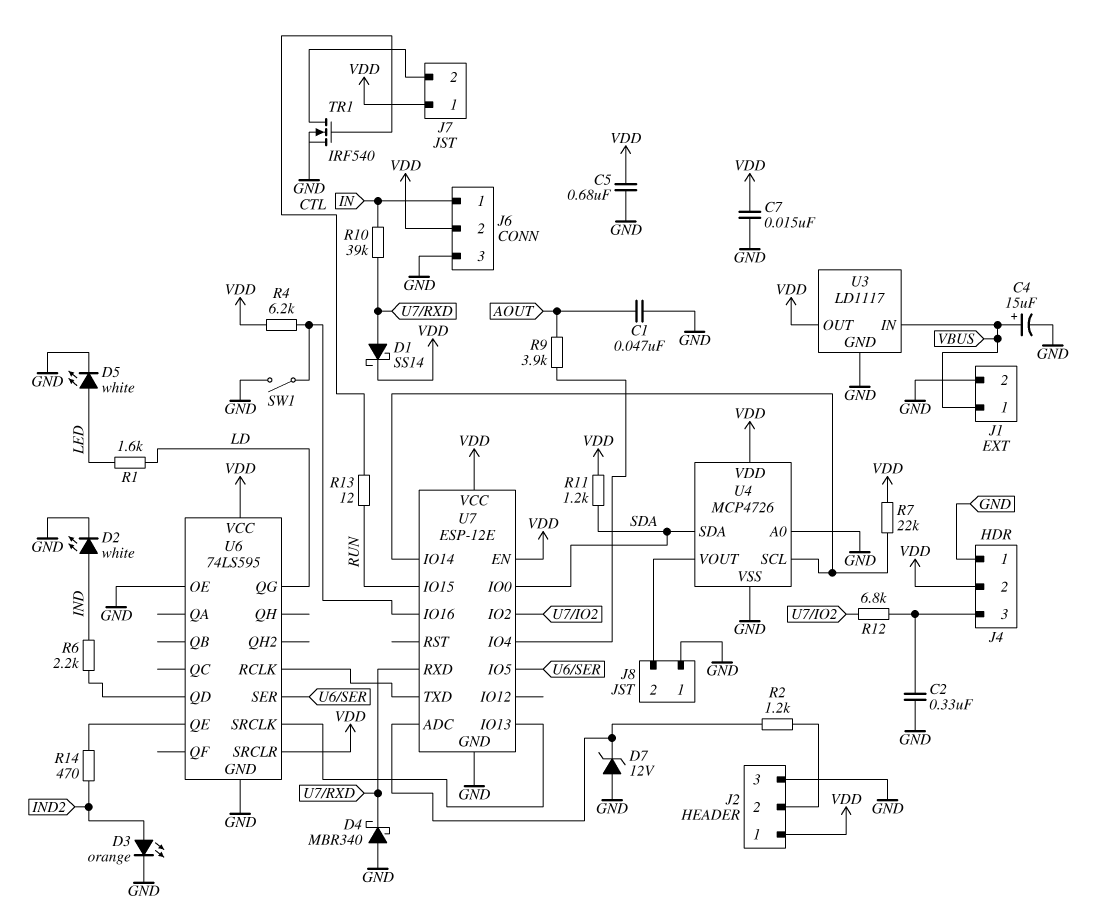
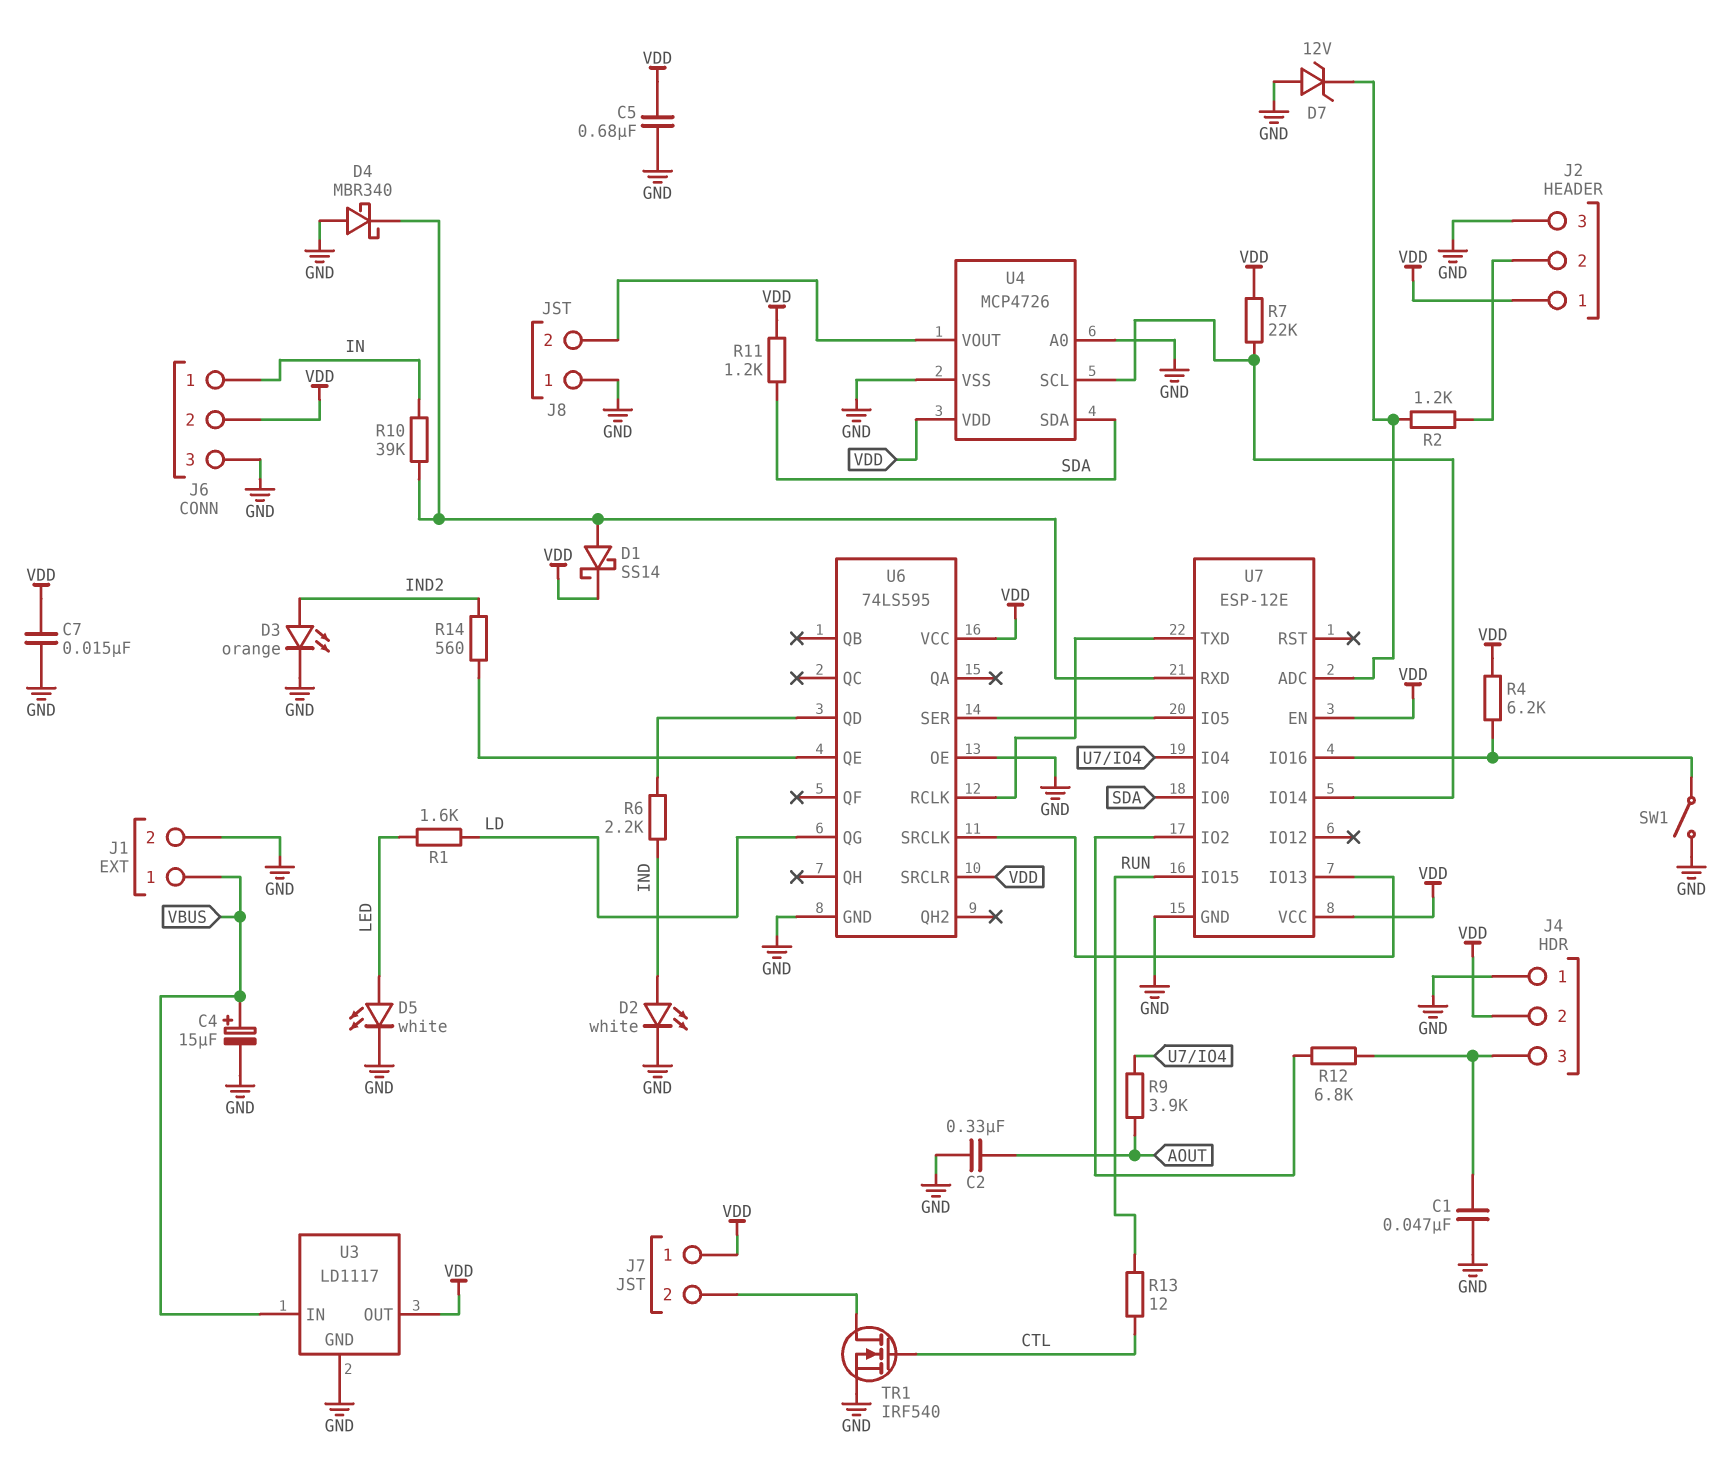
C1: 47nF (AOUT, GND) -> 47nF (GND, J4/3)
C2: 330nF (GND, J4/3) -> 330nF (AOUT, GND)
R14: 470 (IND2, U6/QE) -> 560 (IND2, U6/QE)

